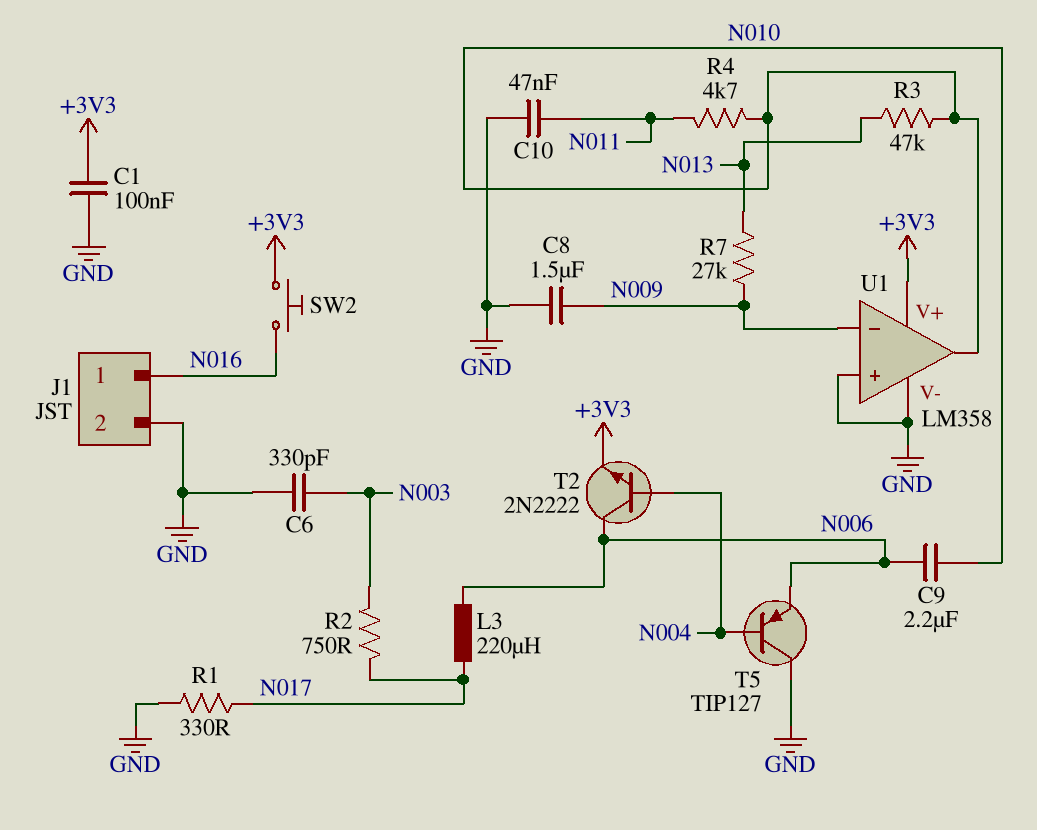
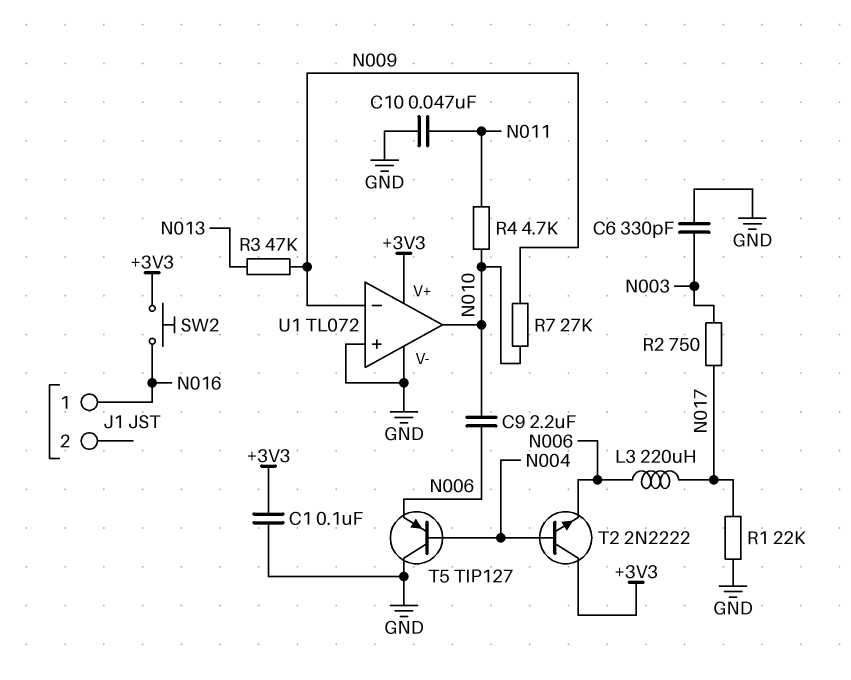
C8: 1.5uF (GND, N009) -> none
J1 pin 2: GND -> none
R1: 330 (GND, N017) -> 22k (GND, N017)
R3: 47k (N010, N013) -> 47k (N009, N013)
R7: 27k (N009, N013) -> 27k (N009, N010)
T2: NPN 2N2222 (B N004, C N006, E +3V3) -> NPN 2N2222 (B N004, C +3V3, E N006)
U1: LM358 -> TL072

